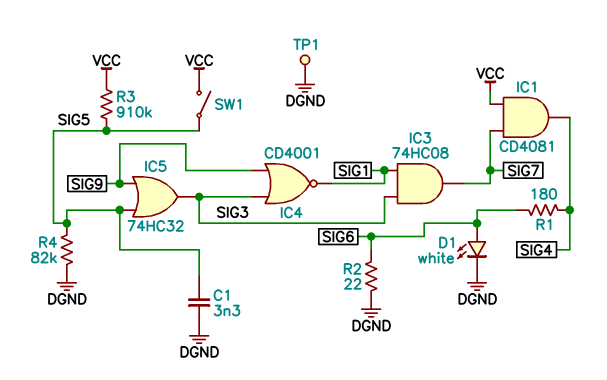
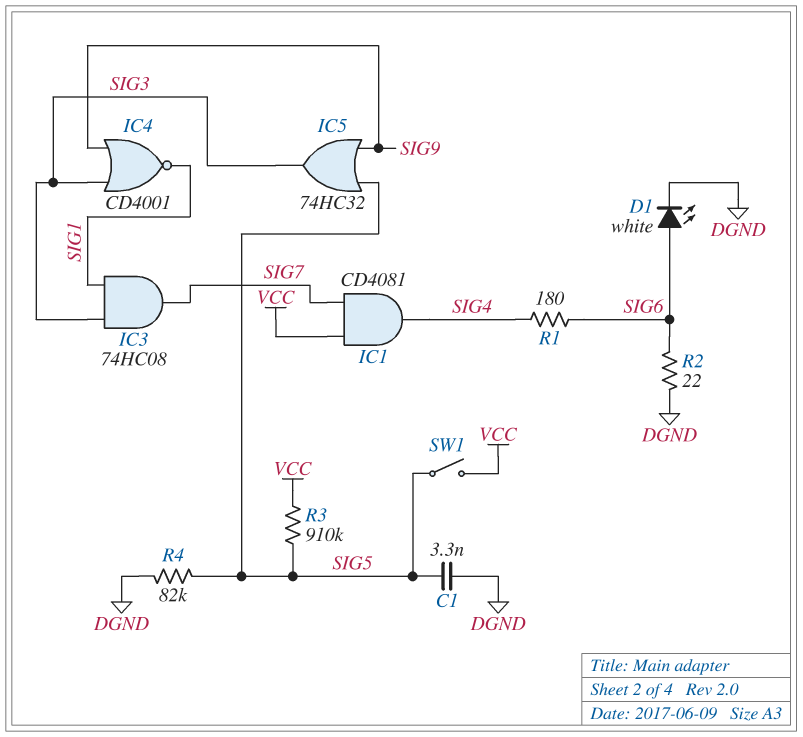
TP1: test point (DGND) -> none

